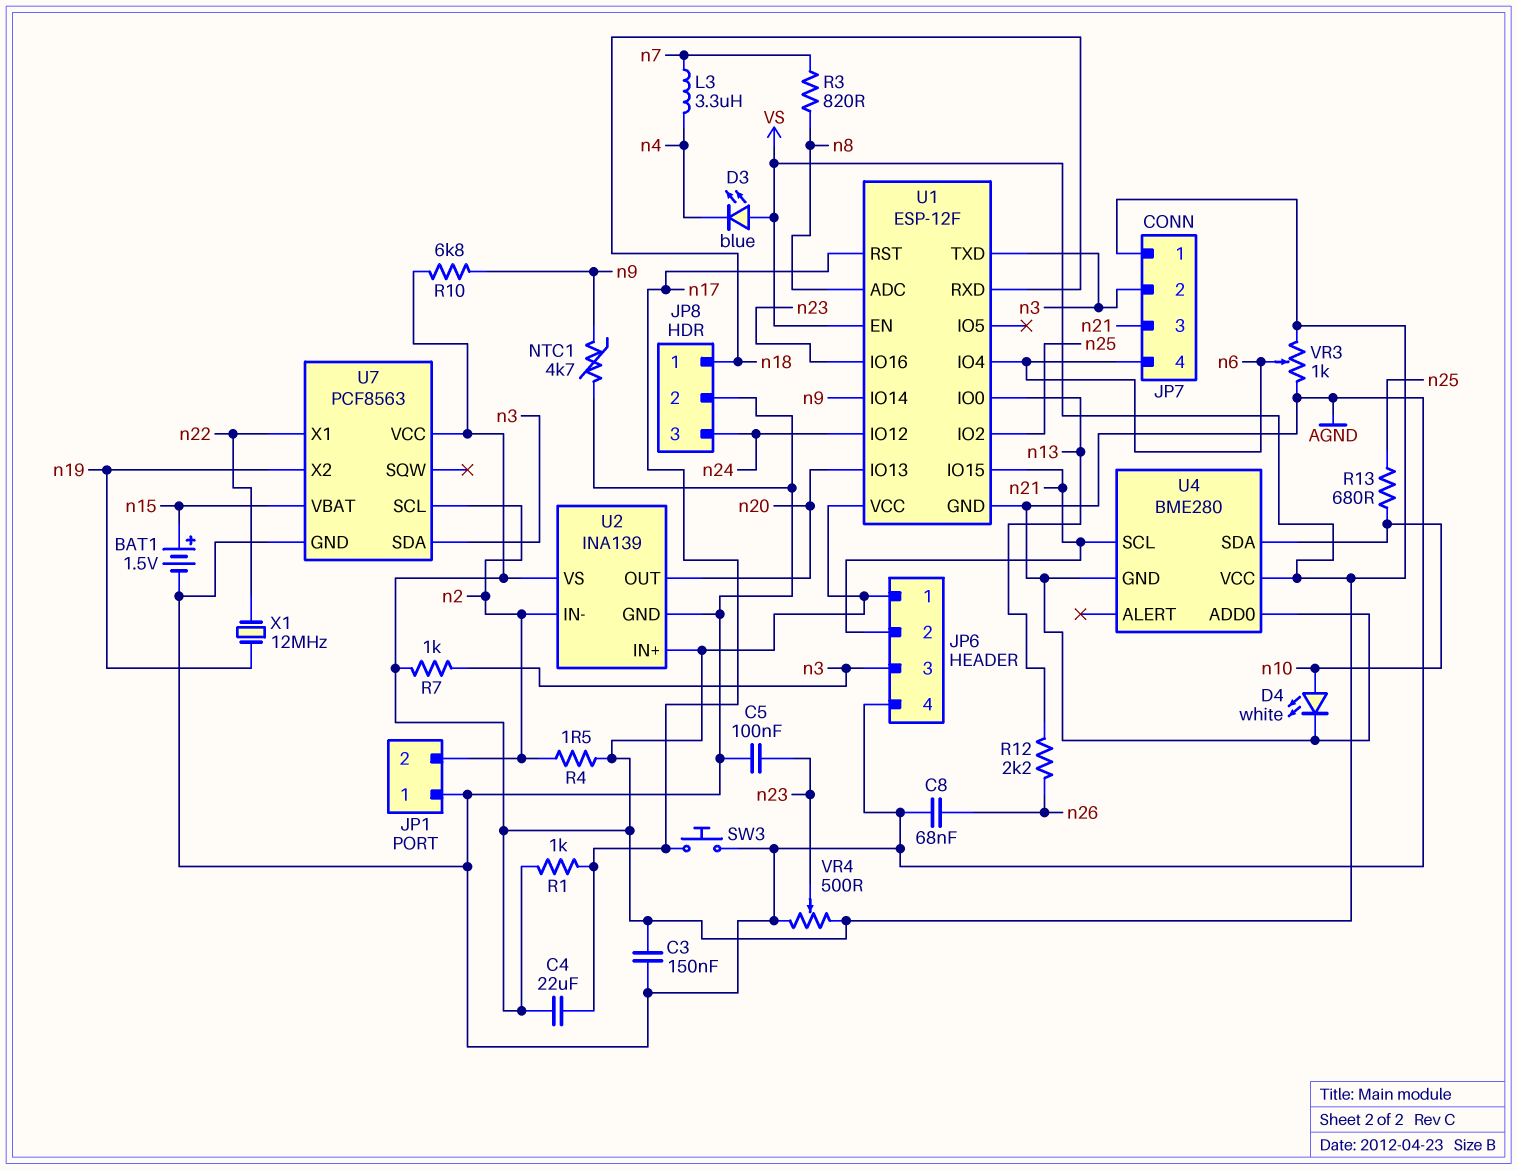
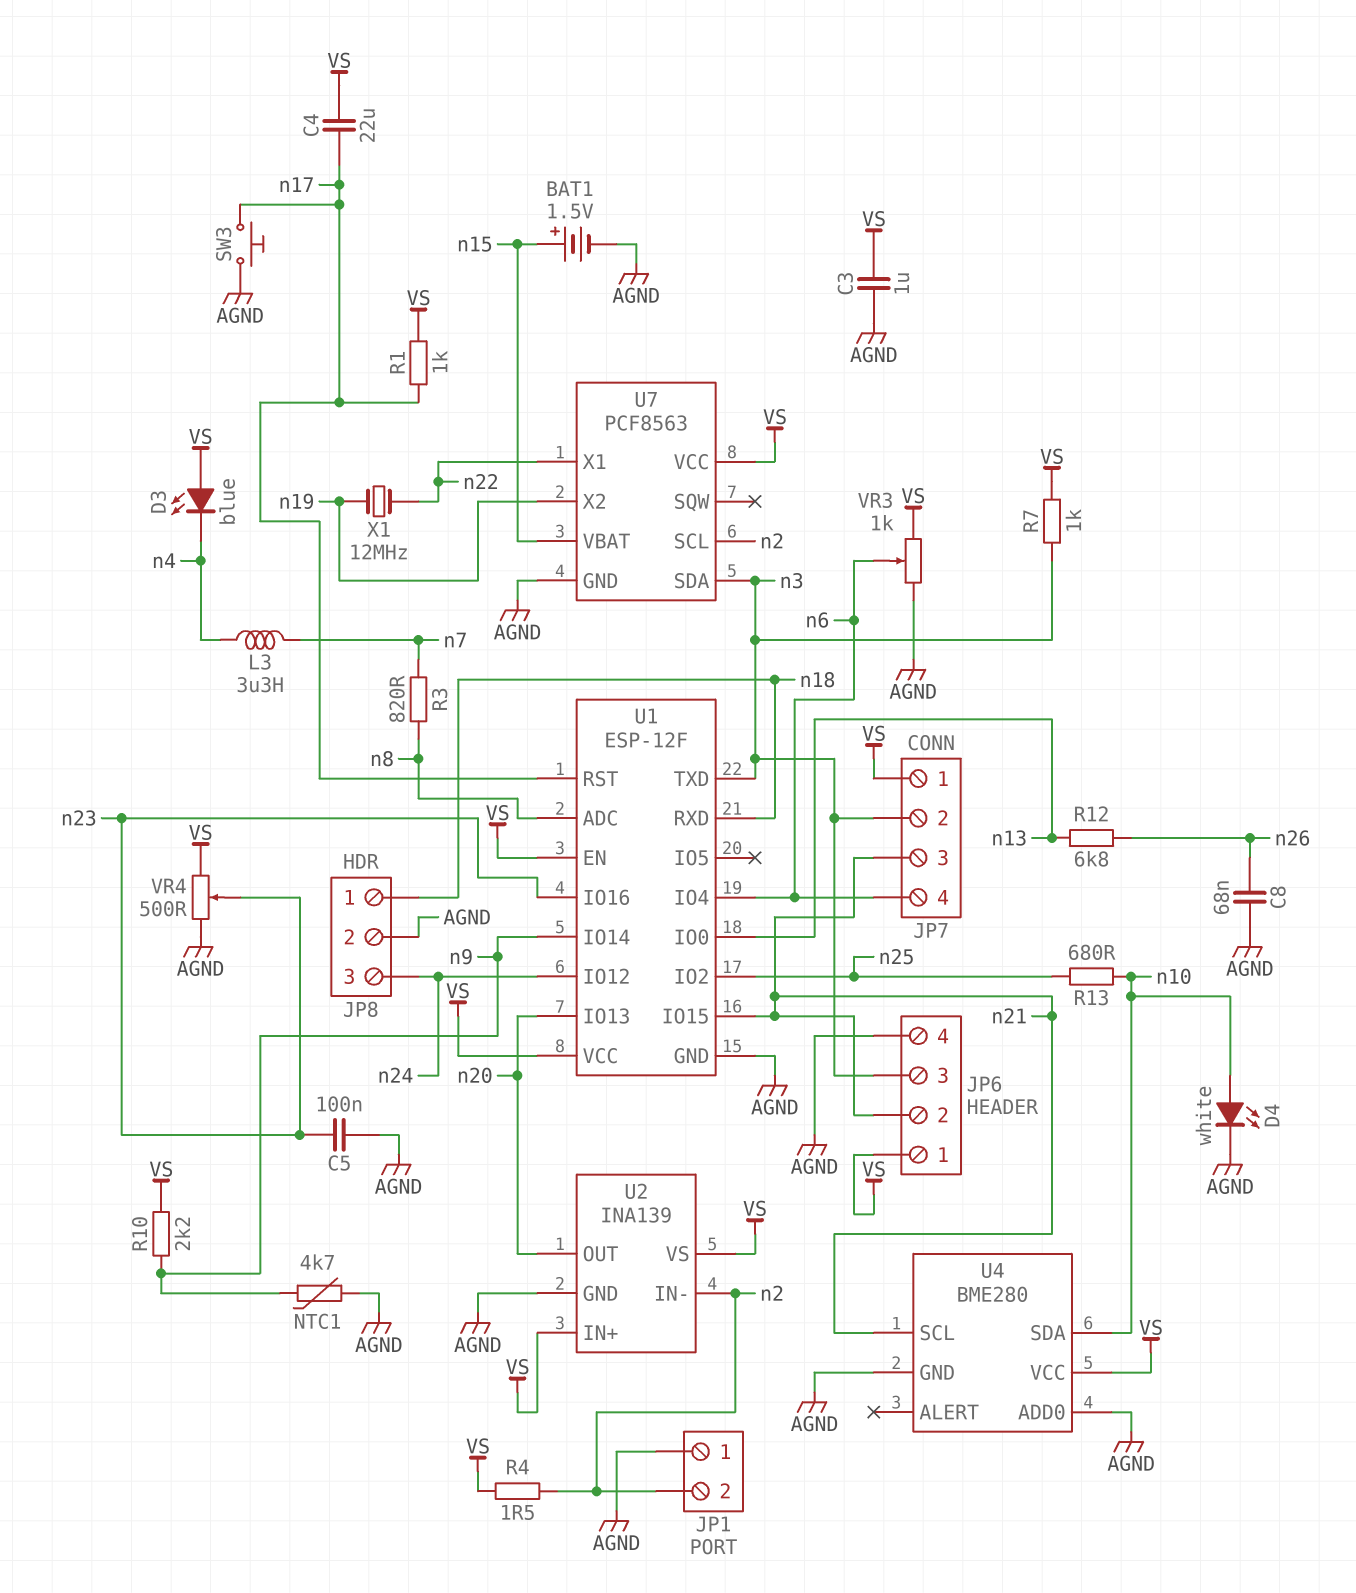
C3: 150nF (AGND, VS) -> 1uF (AGND, VS)
R10: 6.8k (VS, n9) -> 2.2k (VS, n9)
R12: 2.2k (n13, n26) -> 6.8k (n13, n26)

